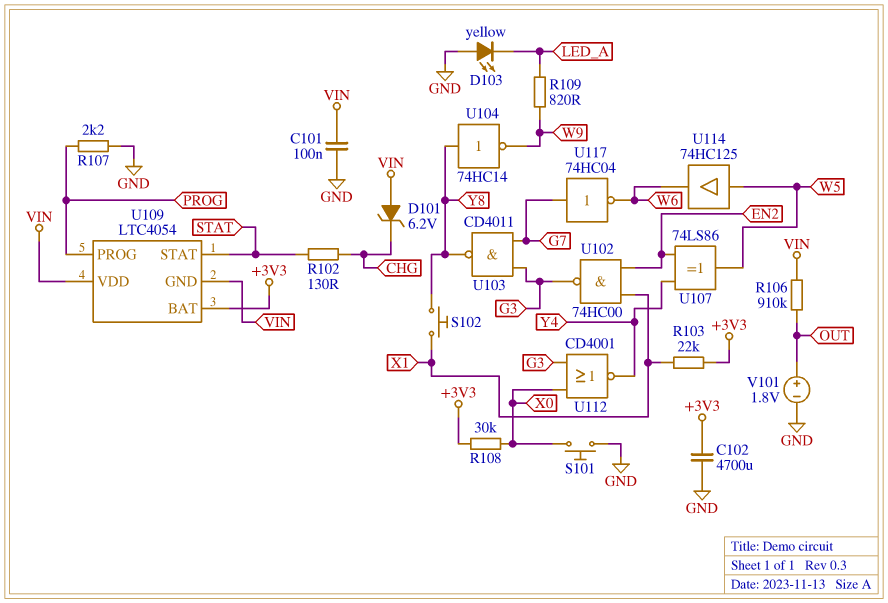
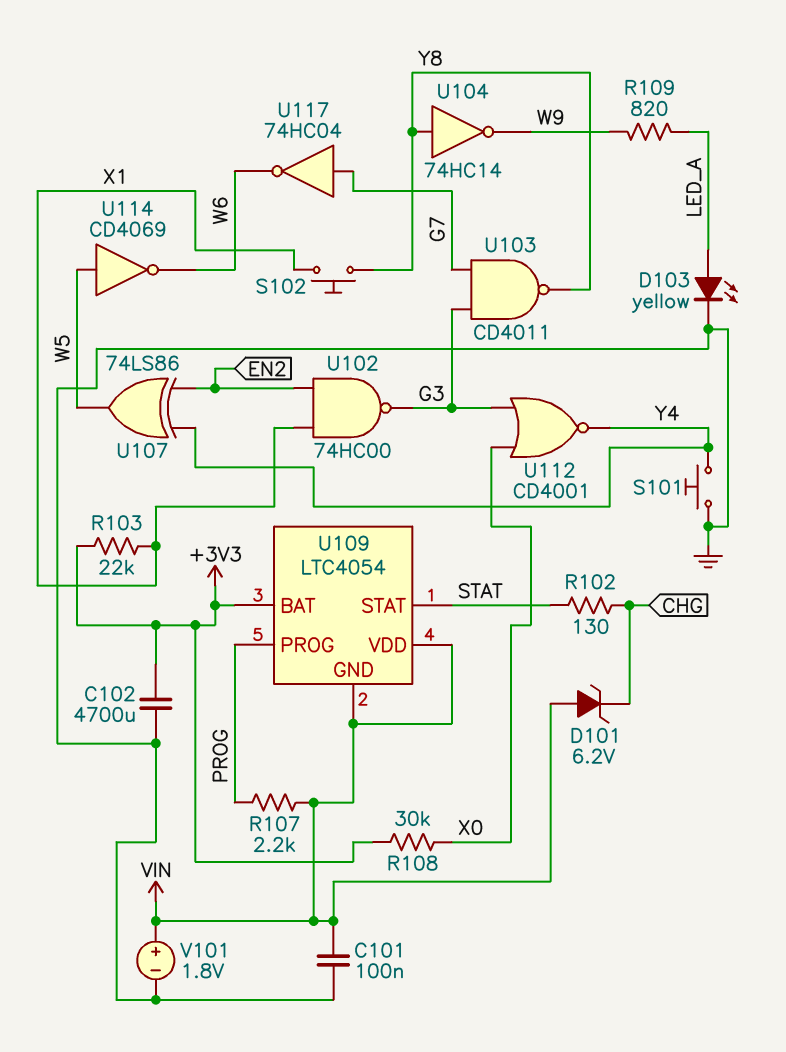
D103: LED yellow (A GND, K LED_A) -> LED yellow (A LED_A, K GND)
R106: 910k (OUT, VIN) -> none
R107: 2.2k (GND, PROG) -> 2.2k (PROG, VIN)
S101: button (GND, X0) -> button (GND, Y4)
U114: buffer 74HC125 (in W5, out W6) -> NOT CD4069 (in W5, out W6)
V101: 1.8V (plus OUT, minus GND) -> 1.8V (plus VIN, minus GND)

